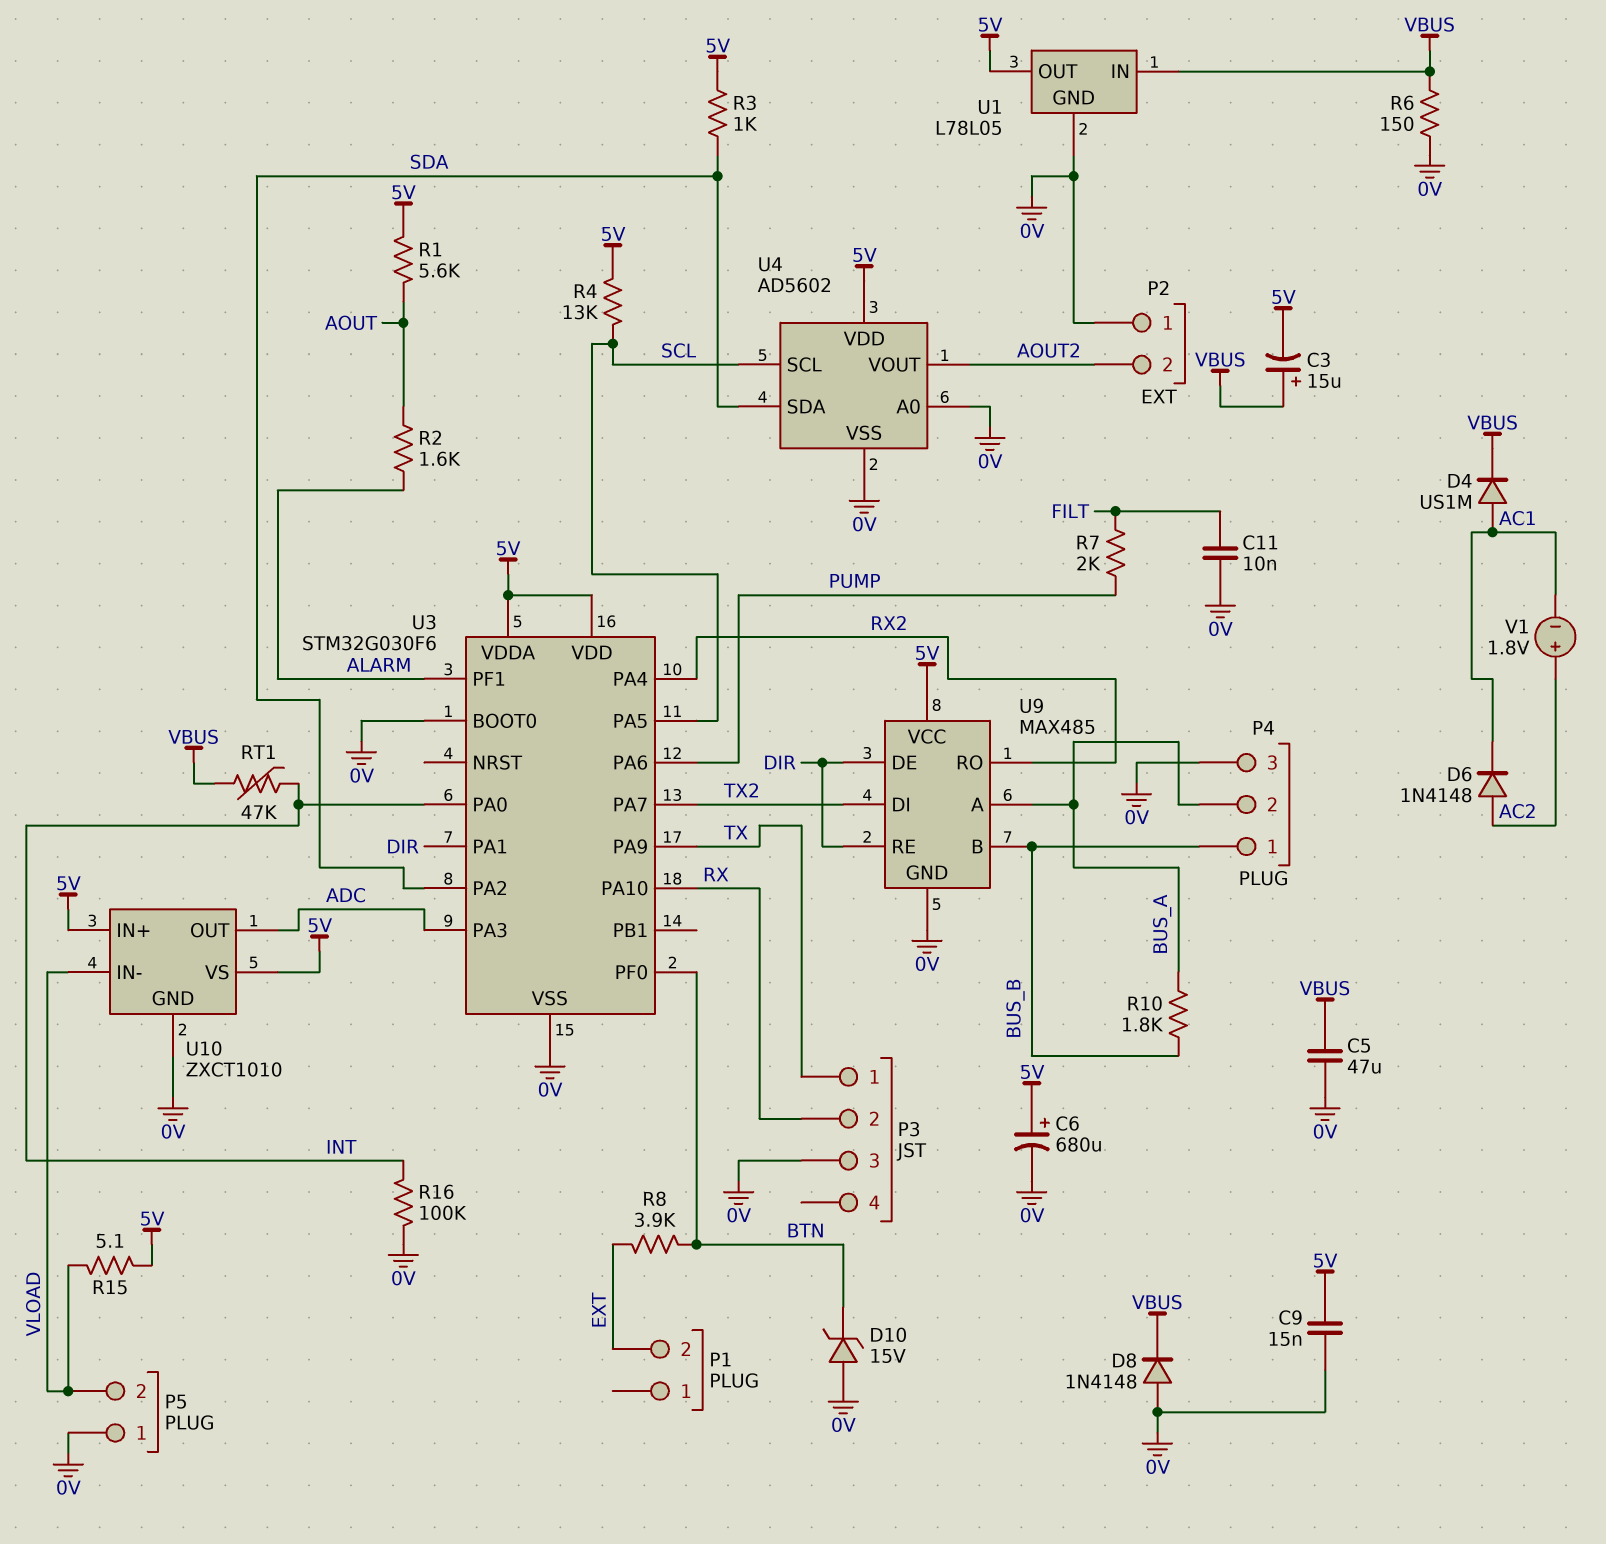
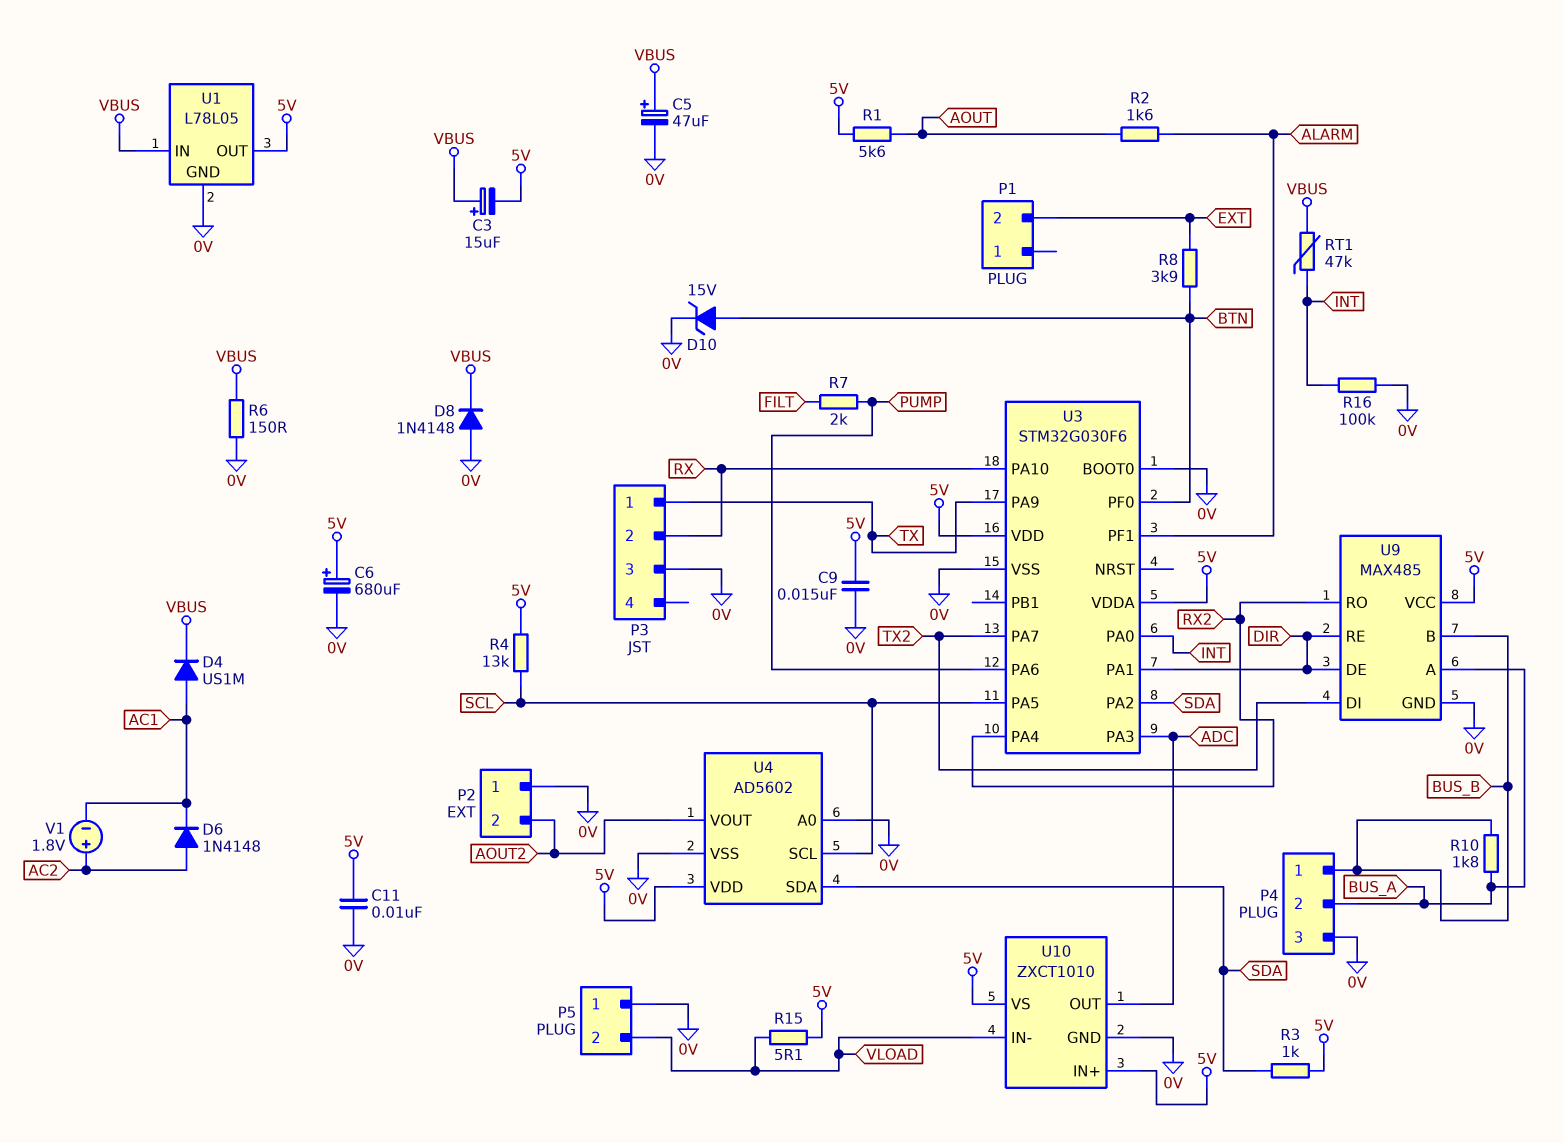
C5: 47uF (0V, VBUS) -> 47uF (plus VBUS, minus 0V)
C11: 10nF (0V, FILT) -> 10nF (0V, 5V)
D10: zener 15V (A 0V, K BTN) -> zener 15V (A BTN, K 0V)

